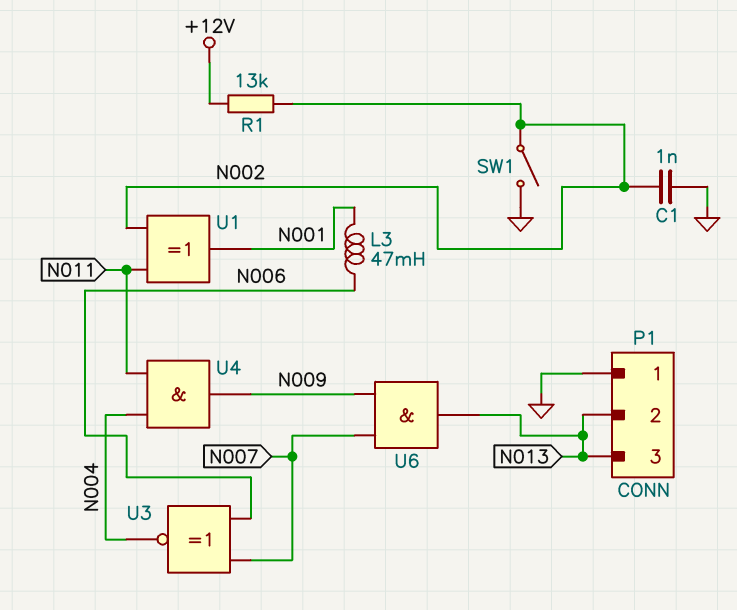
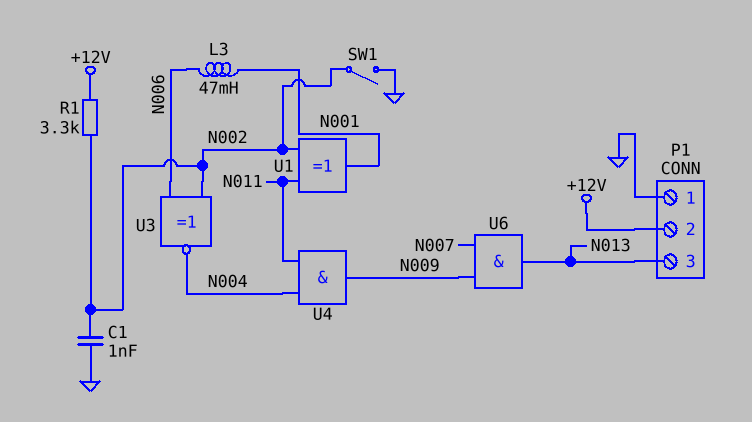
P1 pin 2: N013 -> +12V
R1: 13k (+12V, N002) -> 3.3k (+12V, N002)
U3: XNOR (in N006, in N007, out N004) -> XNOR (in N002, in N006, out N004)

